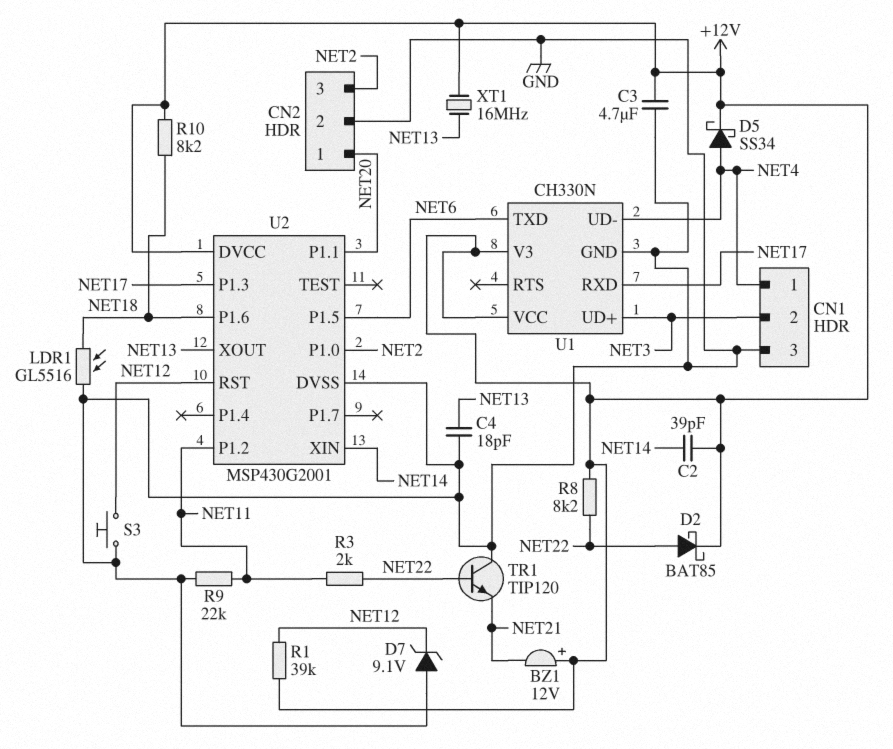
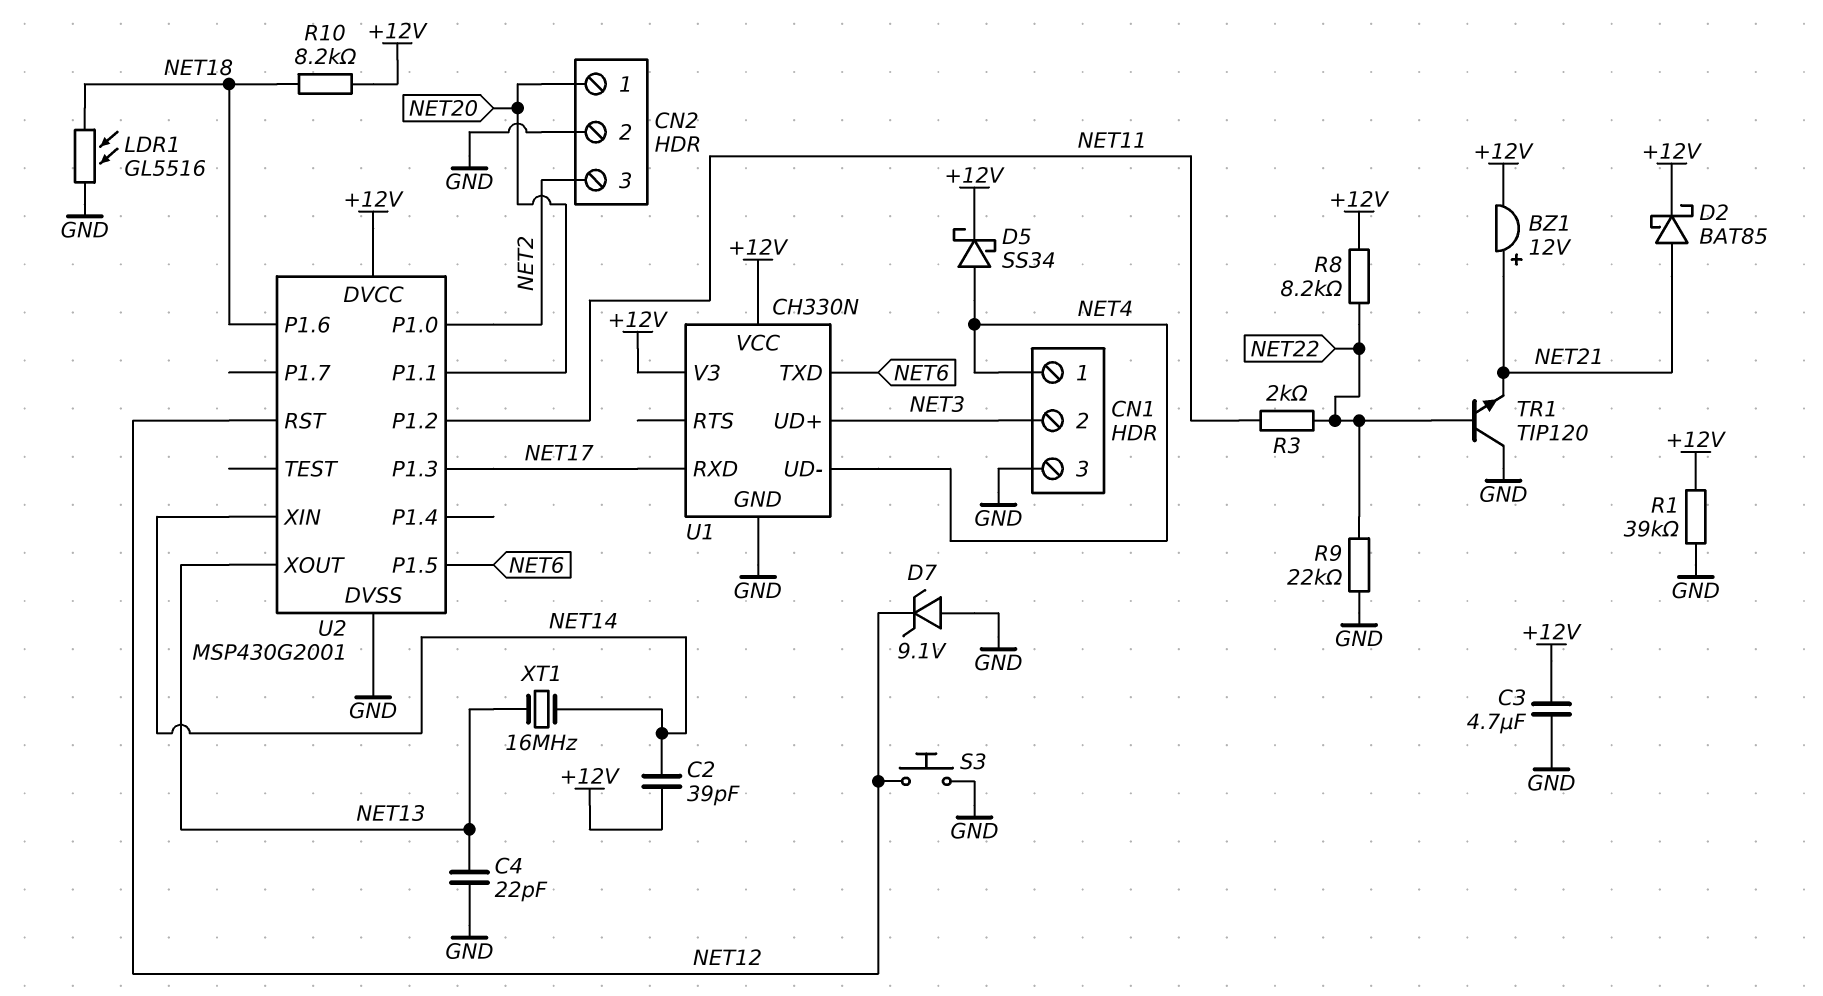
BZ1: buzzer 12V (plus +12V, minus NET21) -> buzzer 12V (plus NET21, minus +12V)
C4: 18pF (GND, NET13) -> 22pF (GND, NET13)
D2: schottky BAT85 (A NET22, K +12V) -> schottky BAT85 (A NET21, K +12V)
R1: 39k (+12V, NET12) -> 39k (+12V, GND)
R9: 22k (GND, NET11) -> 22k (GND, NET22)
XT1: 16MHz (+12V, NET13) -> 16MHz (NET13, NET14)

